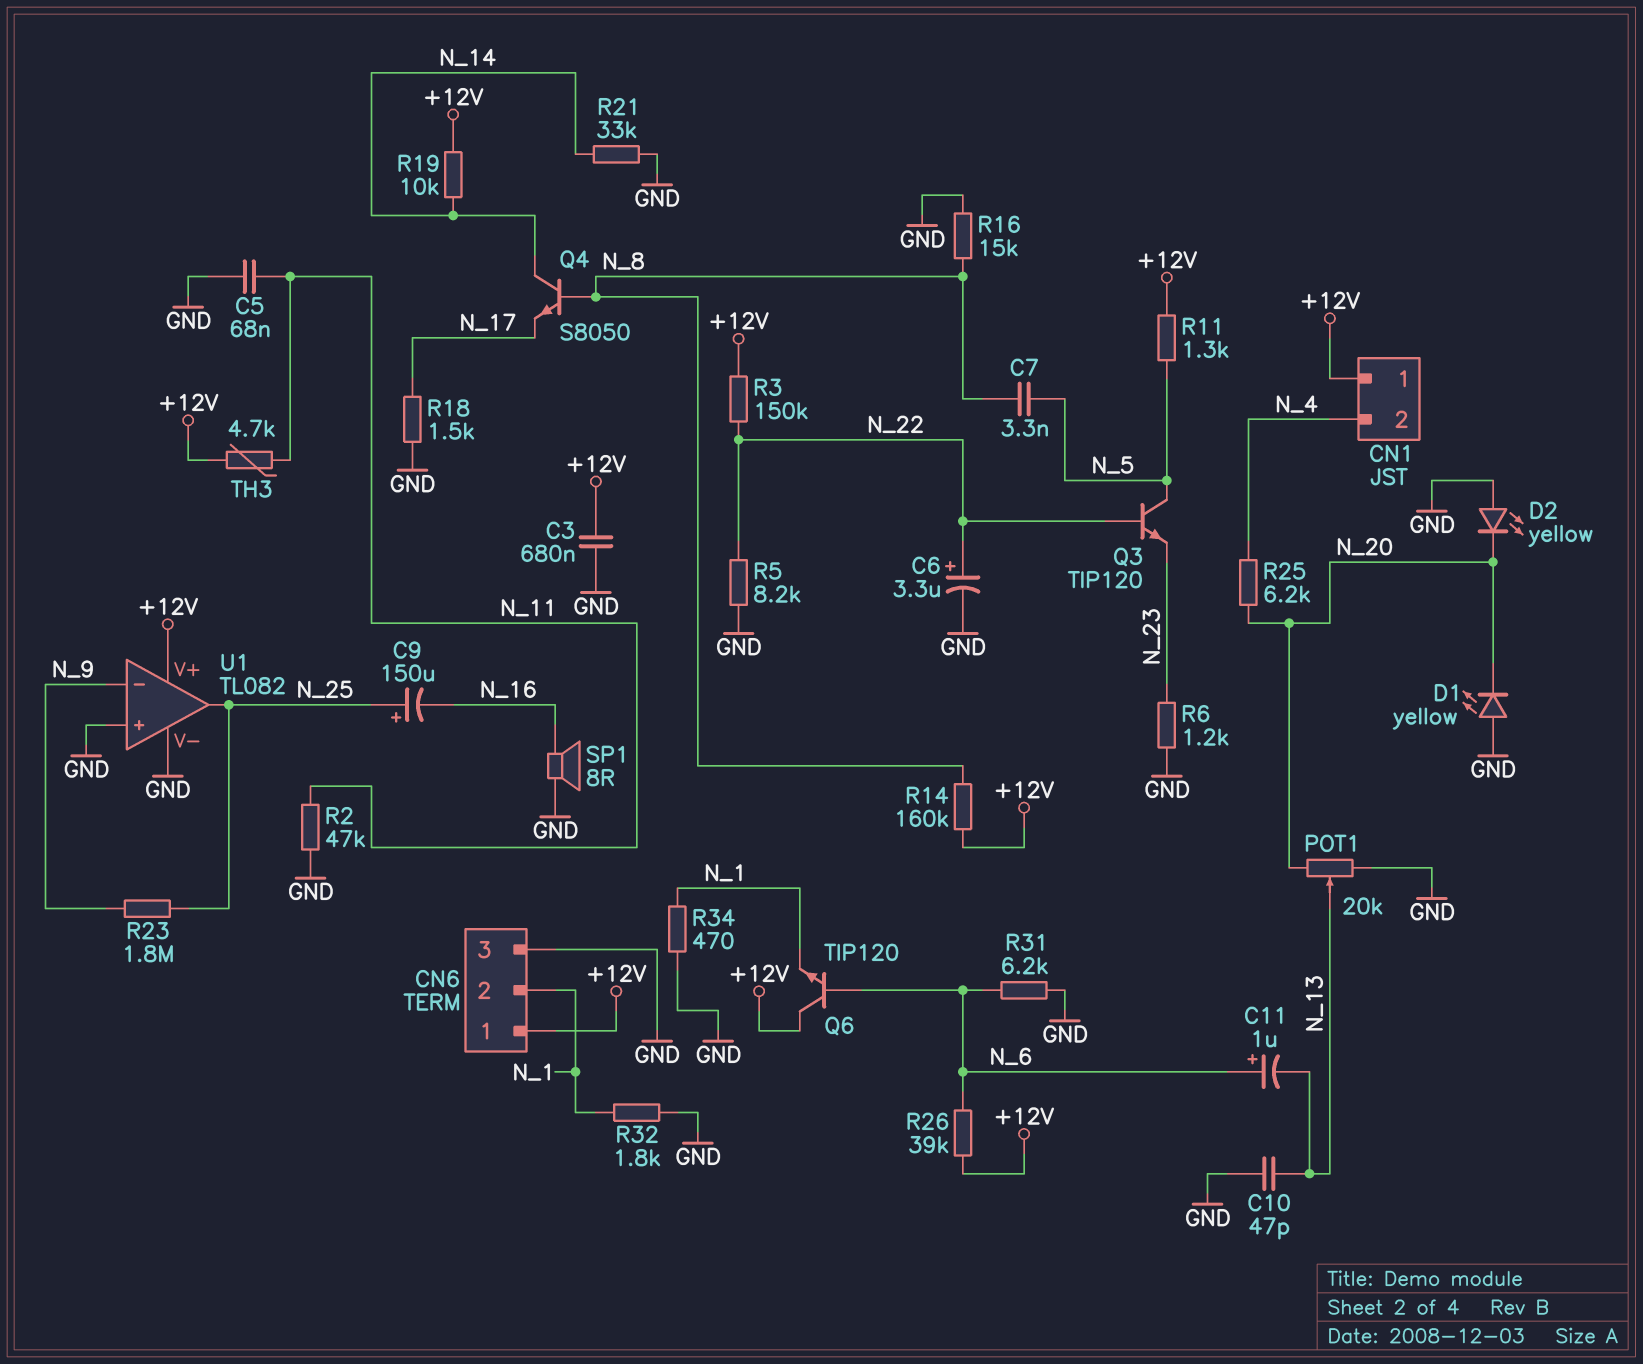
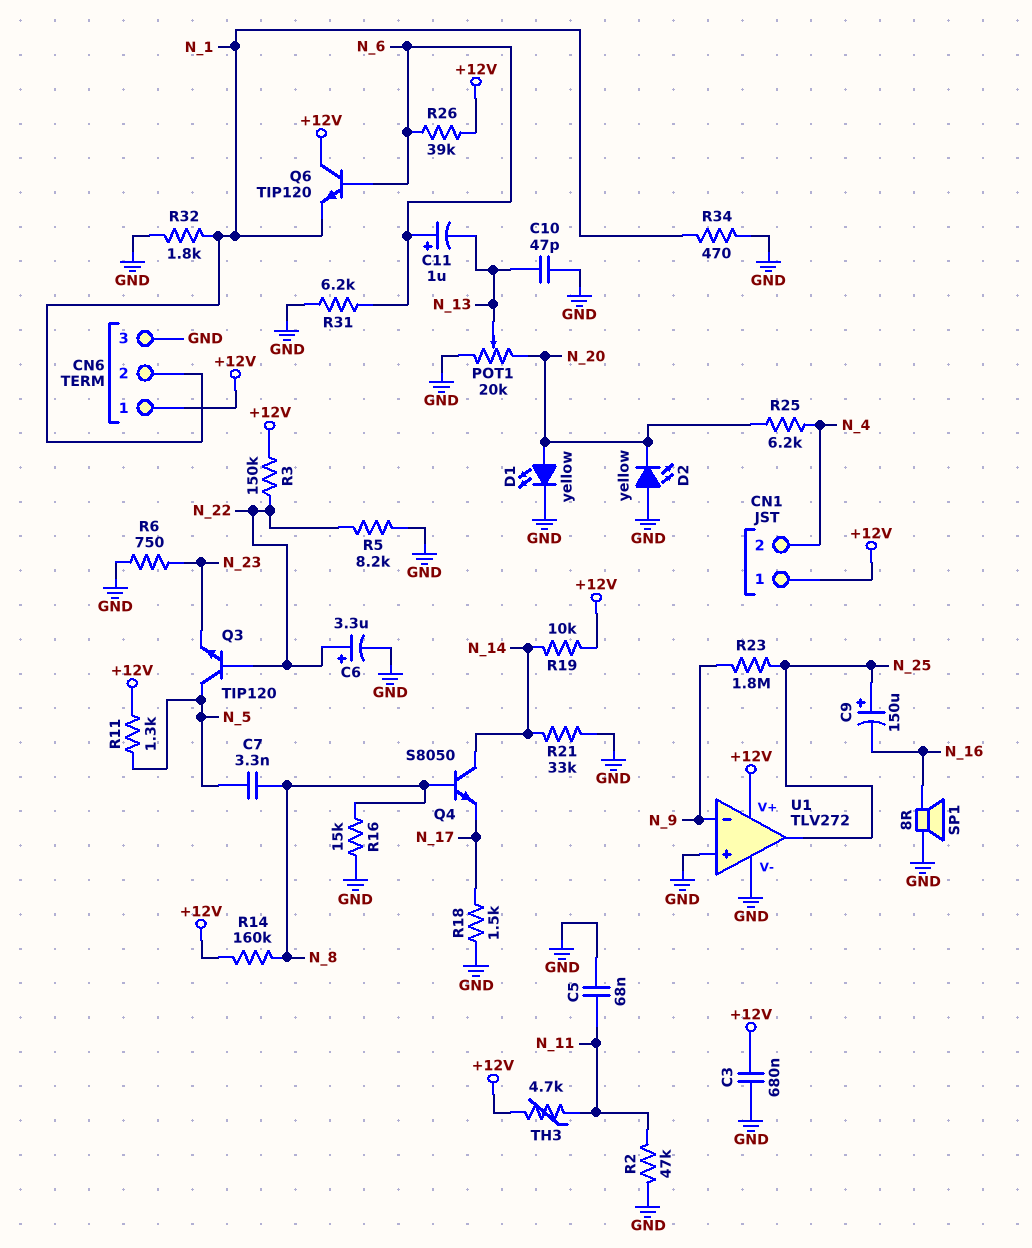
D1: LED yellow (A GND, K N_20) -> LED yellow (A N_20, K GND)
R6: 1.2k (GND, N_23) -> 750 (GND, N_23)
U1: TL082 -> TLV272

